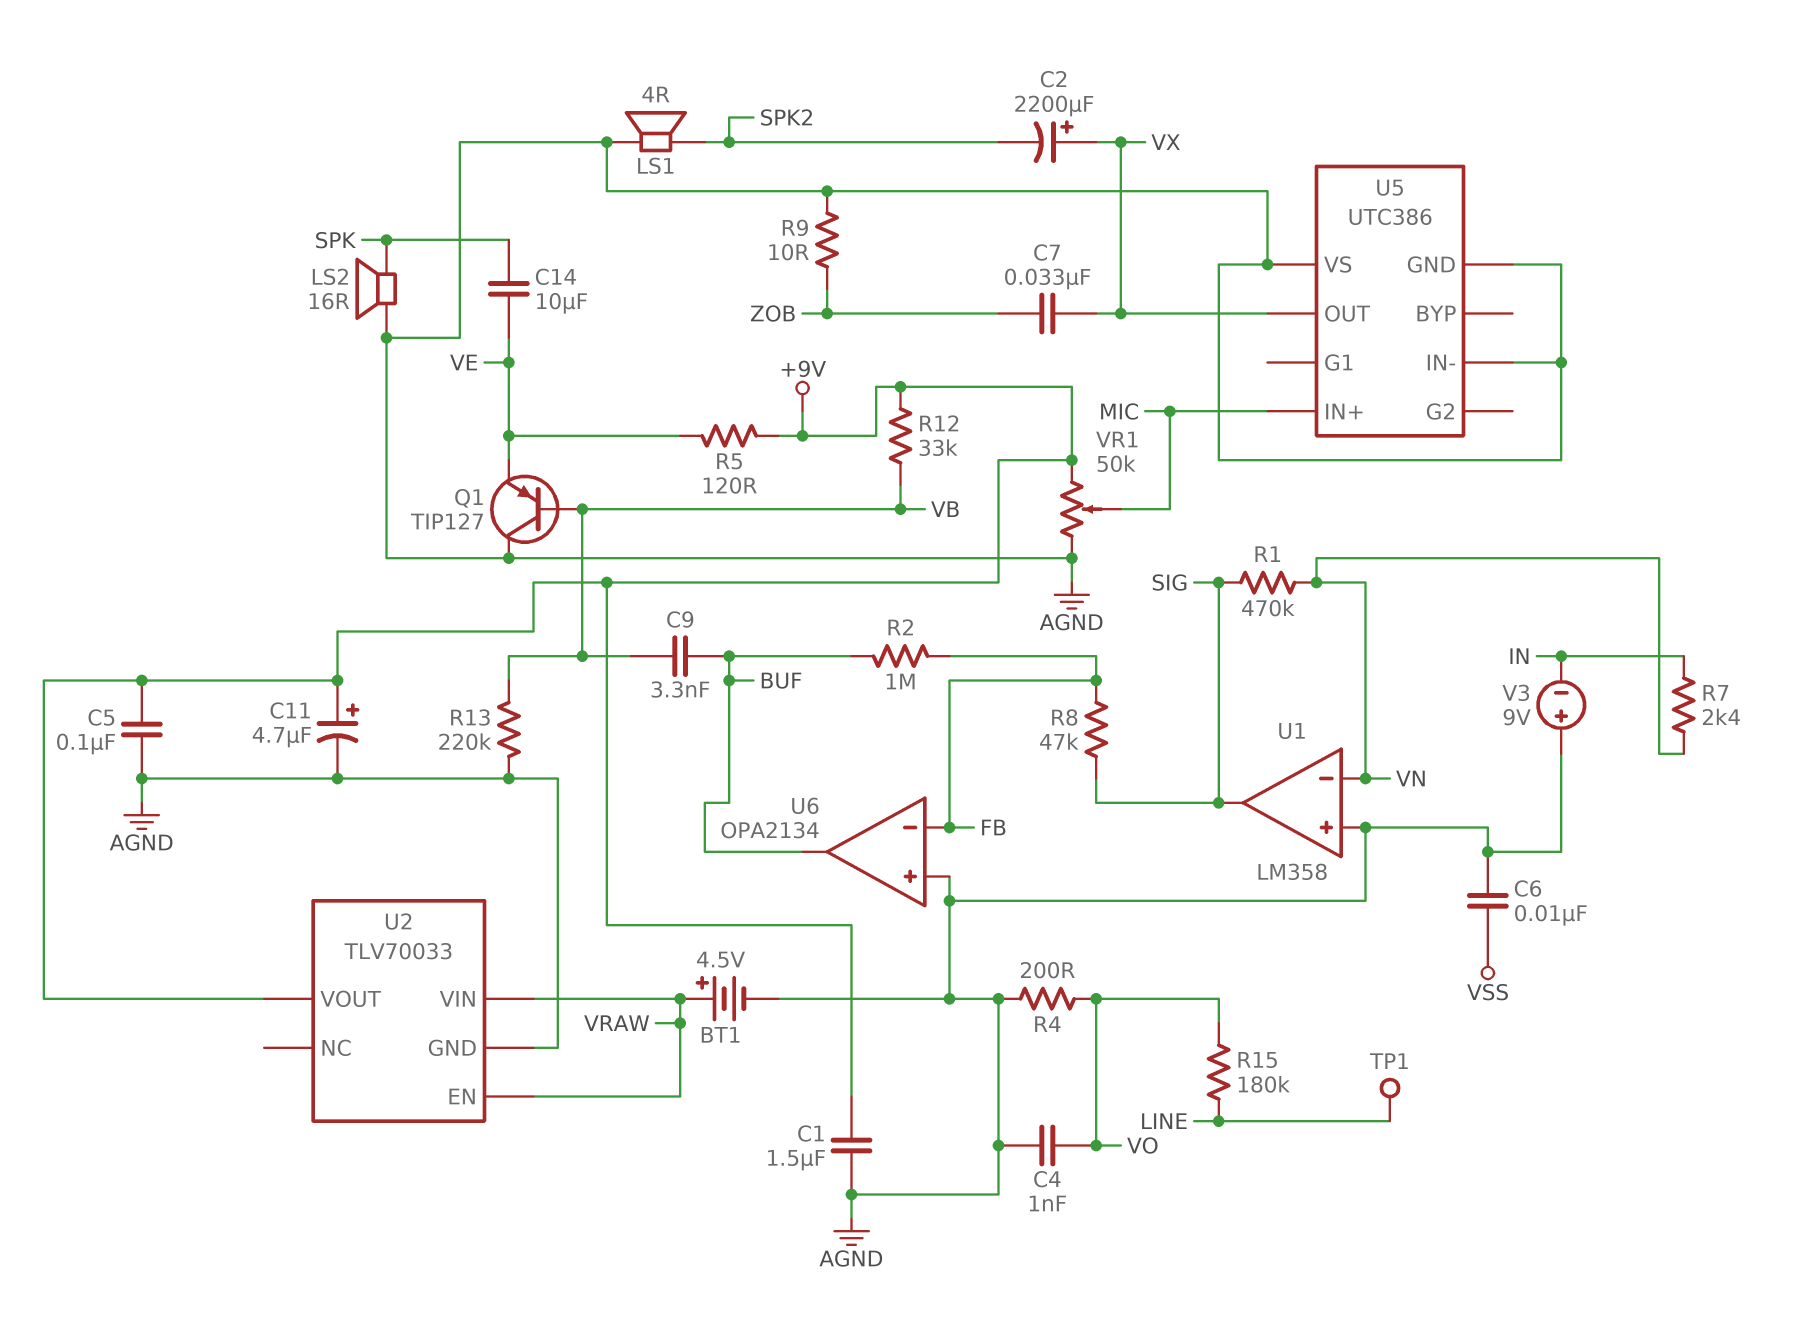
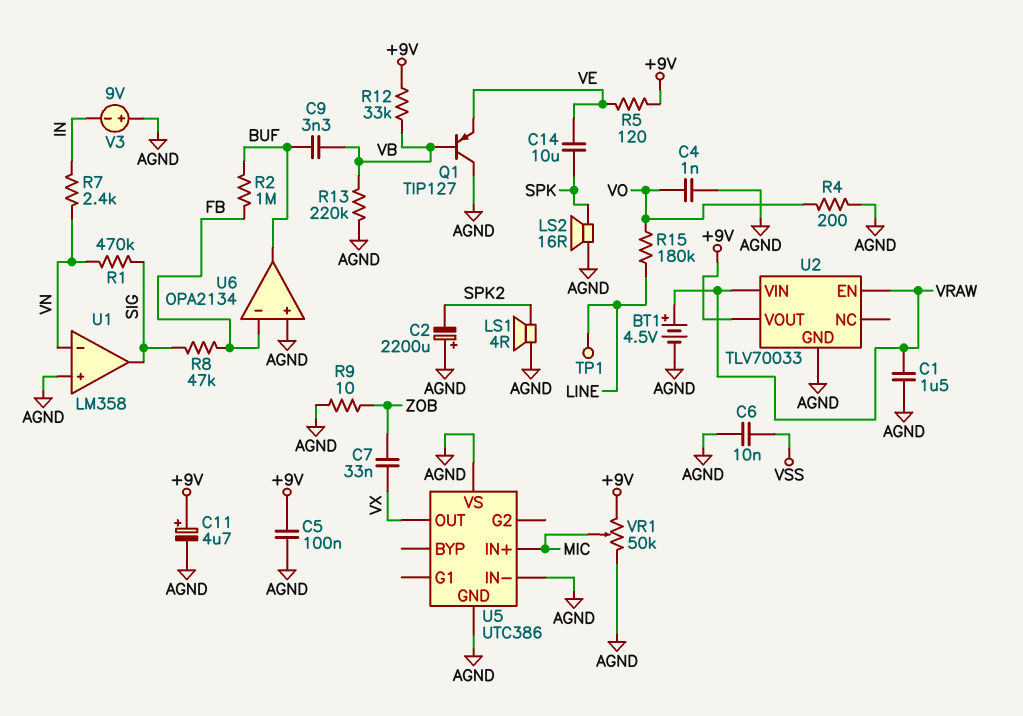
C1: 1.5uF (+9V, AGND) -> 1.5uF (AGND, VRAW)
C2: 2200uF (plus VX, minus SPK2) -> 2200uF (plus AGND, minus SPK2)

